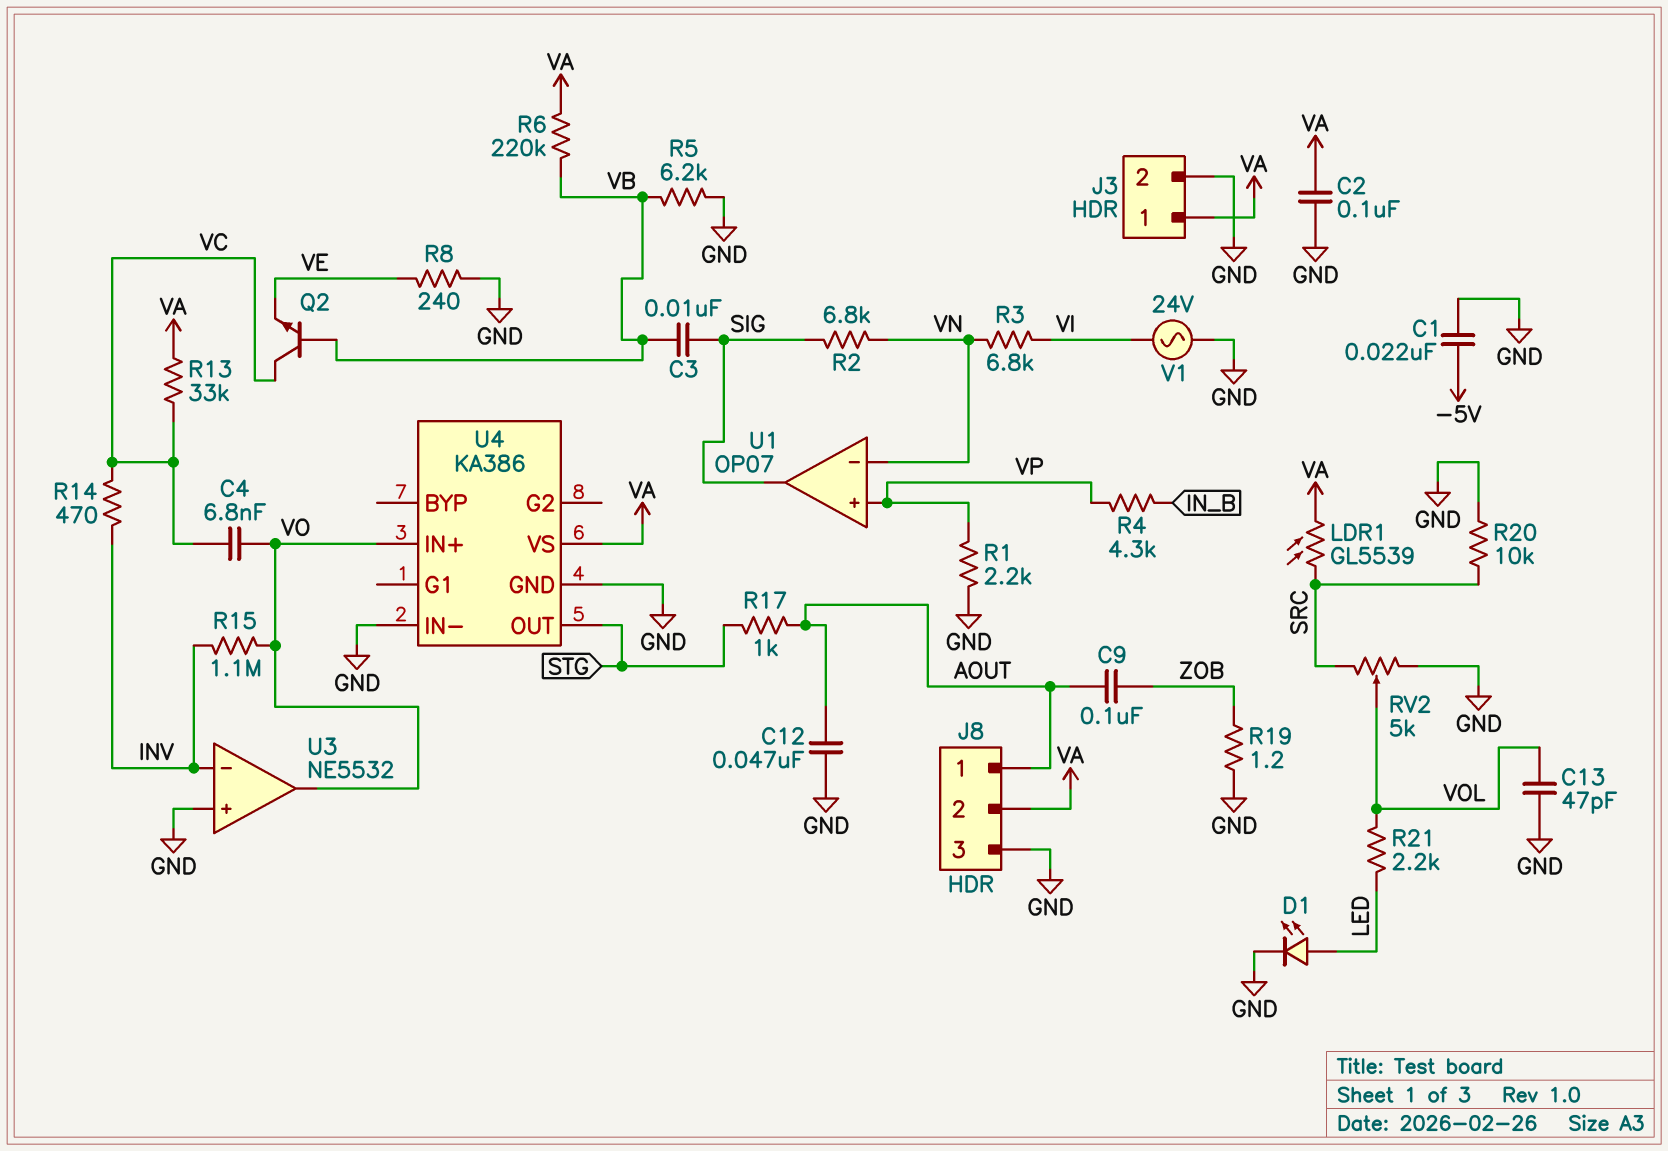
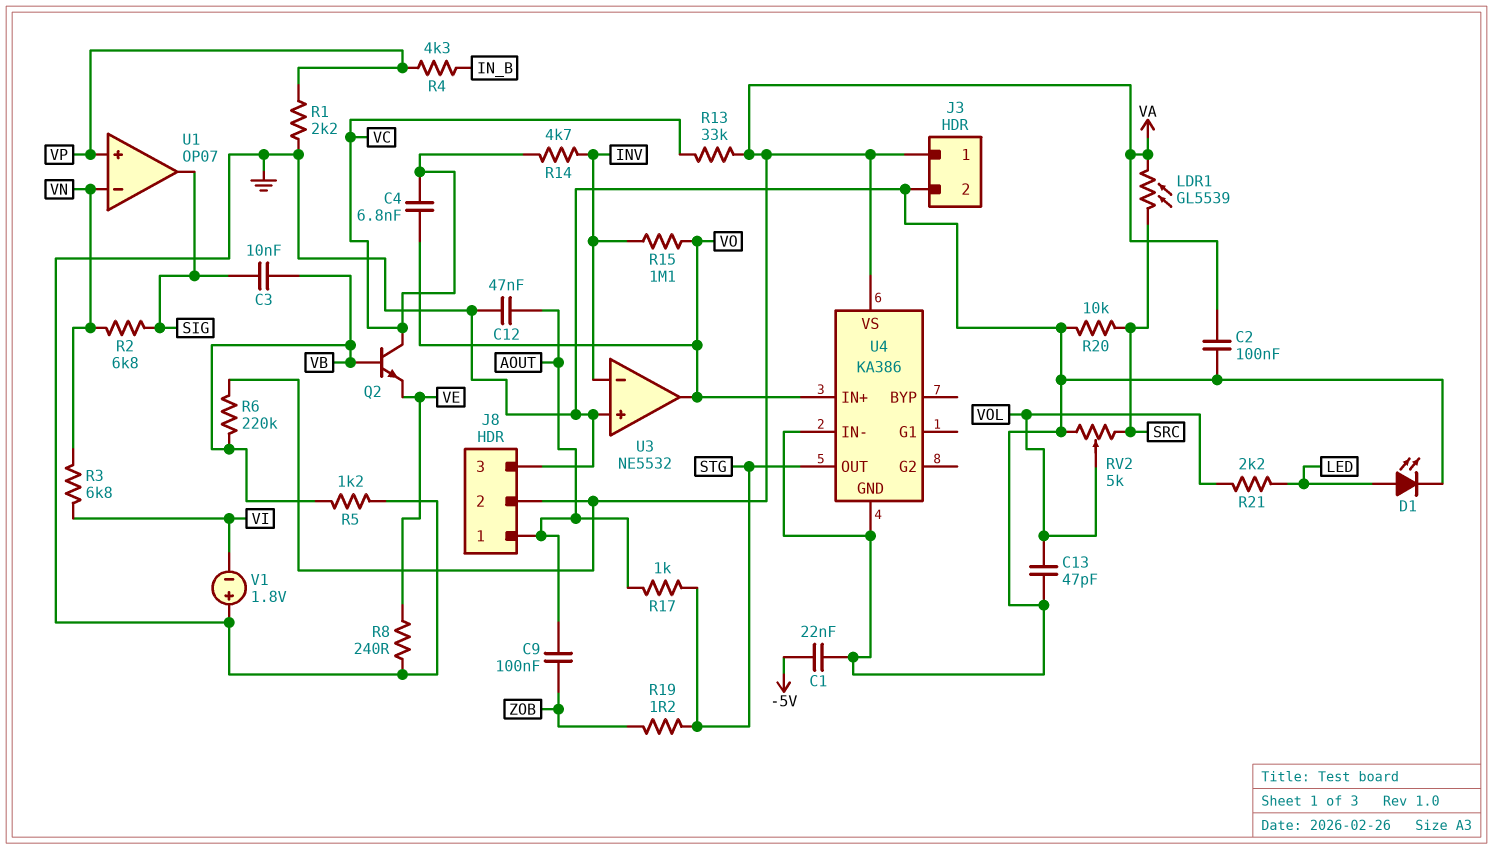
R5: 6.2k (GND, VB) -> 1.2k (GND, VB)
R14: 470 (INV, VC) -> 4.7k (INV, VC)
R19: 1.2 (GND, ZOB) -> 1.2 (STG, ZOB)
V1: AC 24V (GND, VI) -> 1.8V (plus GND, minus VI)

